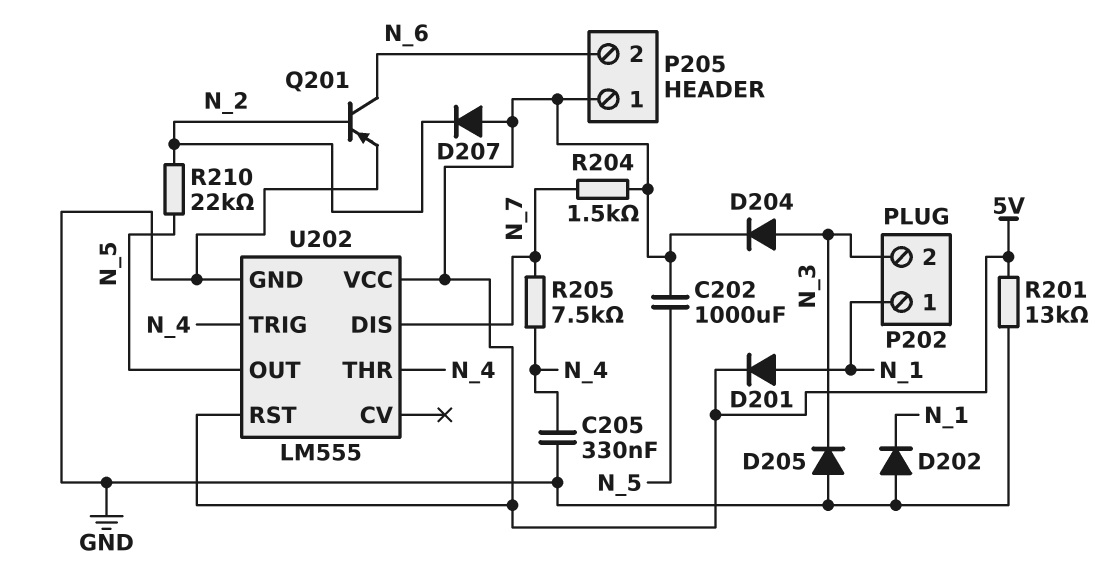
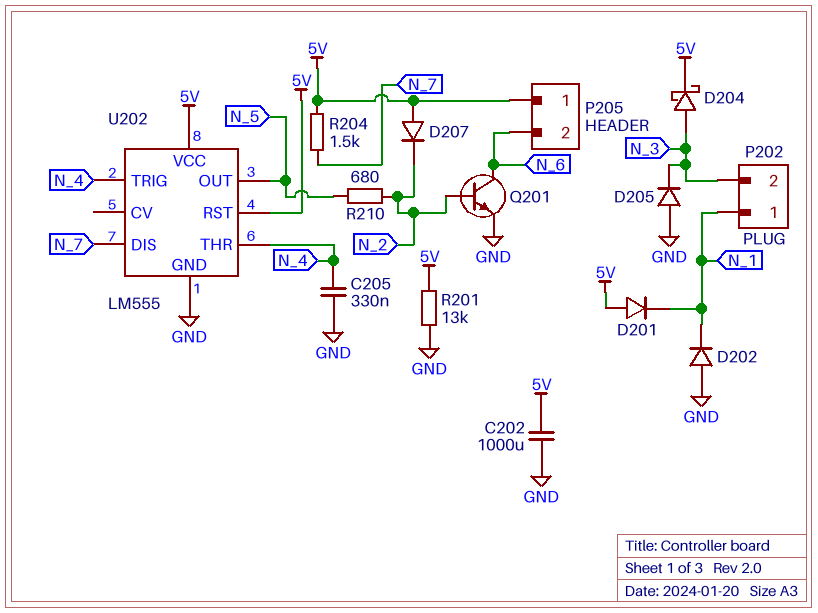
C202: 1000uF (5V, N_5) -> 1000uF (5V, GND)
D201: diode (A N_1, K 5V) -> diode (A 5V, K N_1)
D204: diode (A N_3, K 5V) -> schottky (A N_3, K 5V)
Q201: PNP (B N_2, C N_6, E GND) -> NPN (B N_2, C N_6, E GND)
R205: 7.5k (N_4, N_7) -> none
R210: 22k (N_2, N_5) -> 680 (N_2, N_5)

